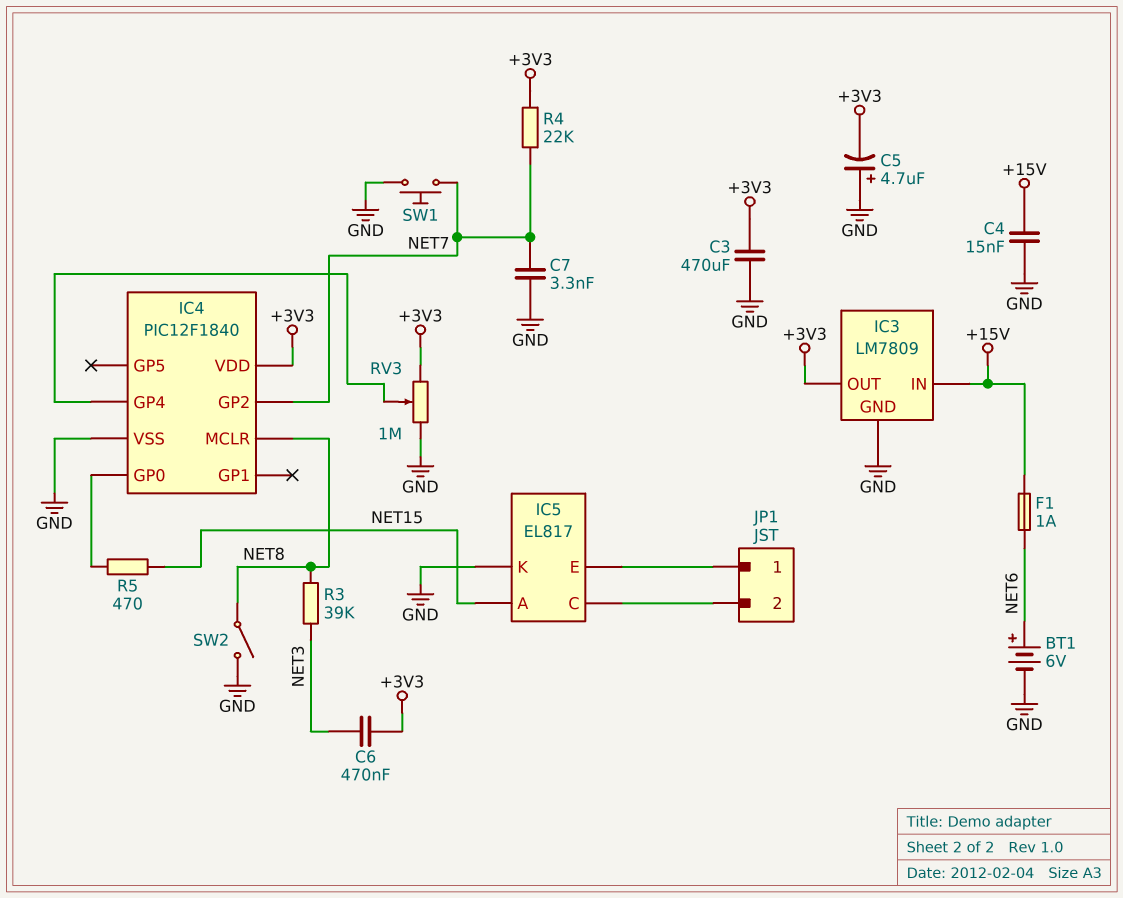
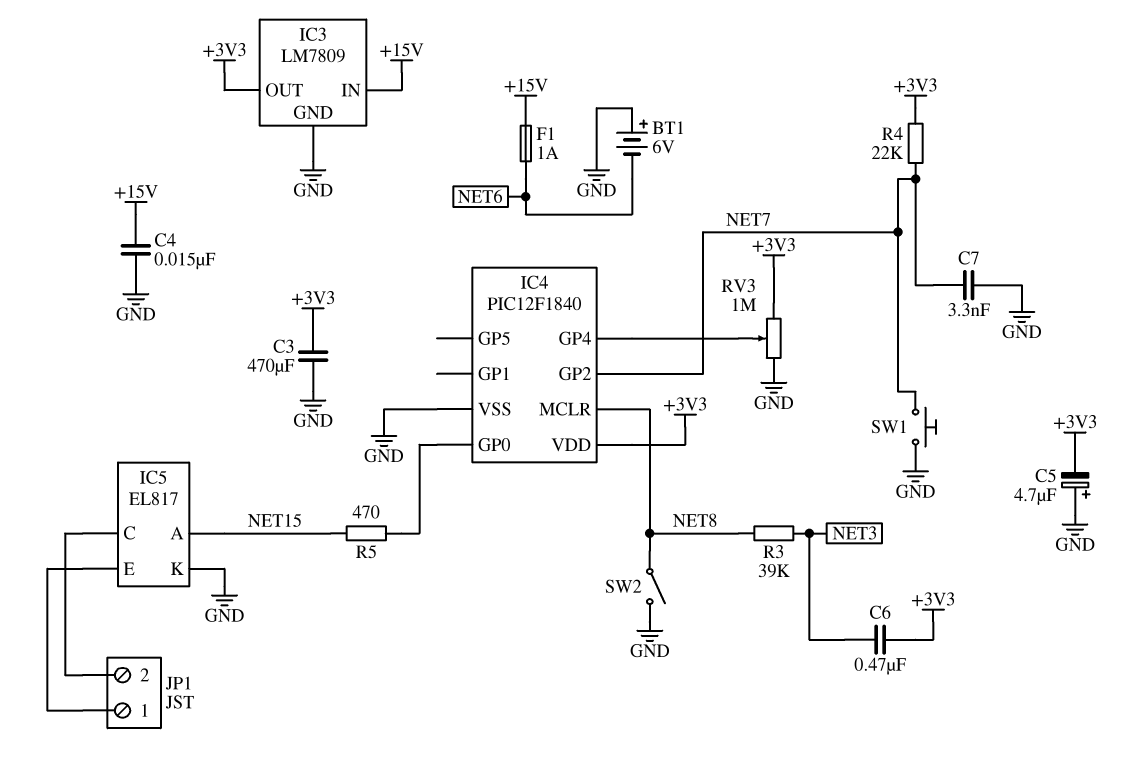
BT1: 6V (plus NET6, minus GND) -> 6V (plus GND, minus NET6)

